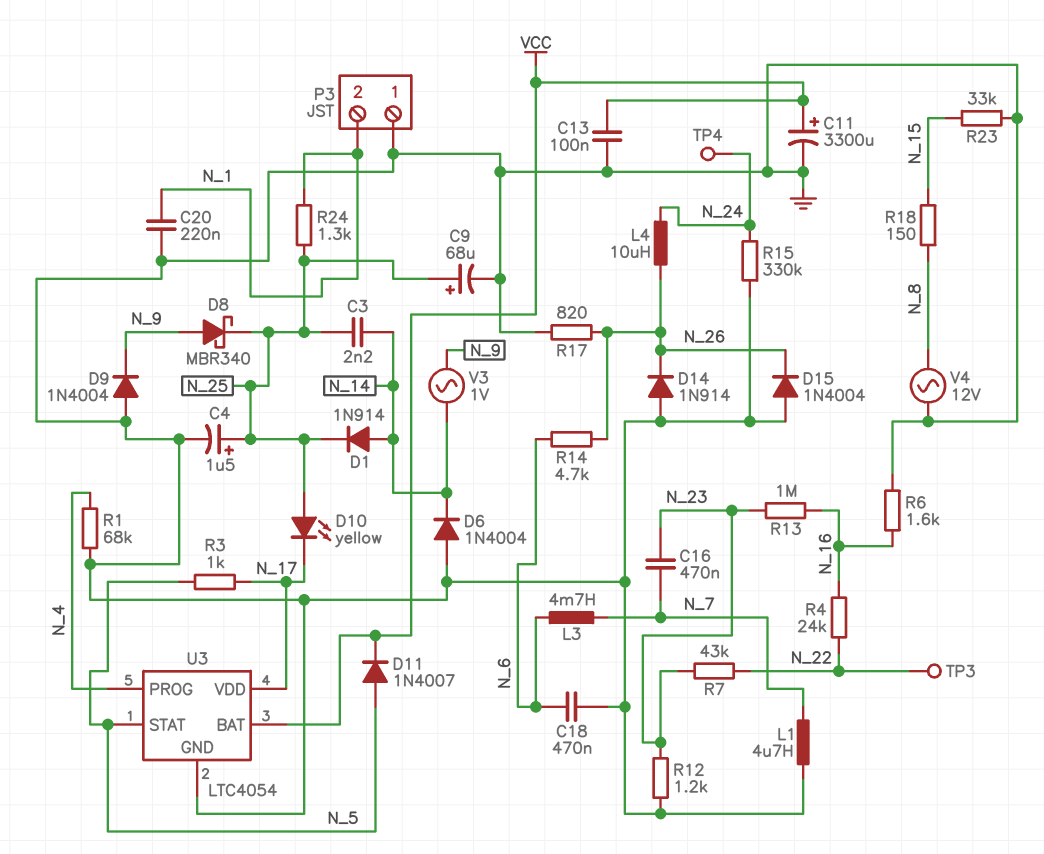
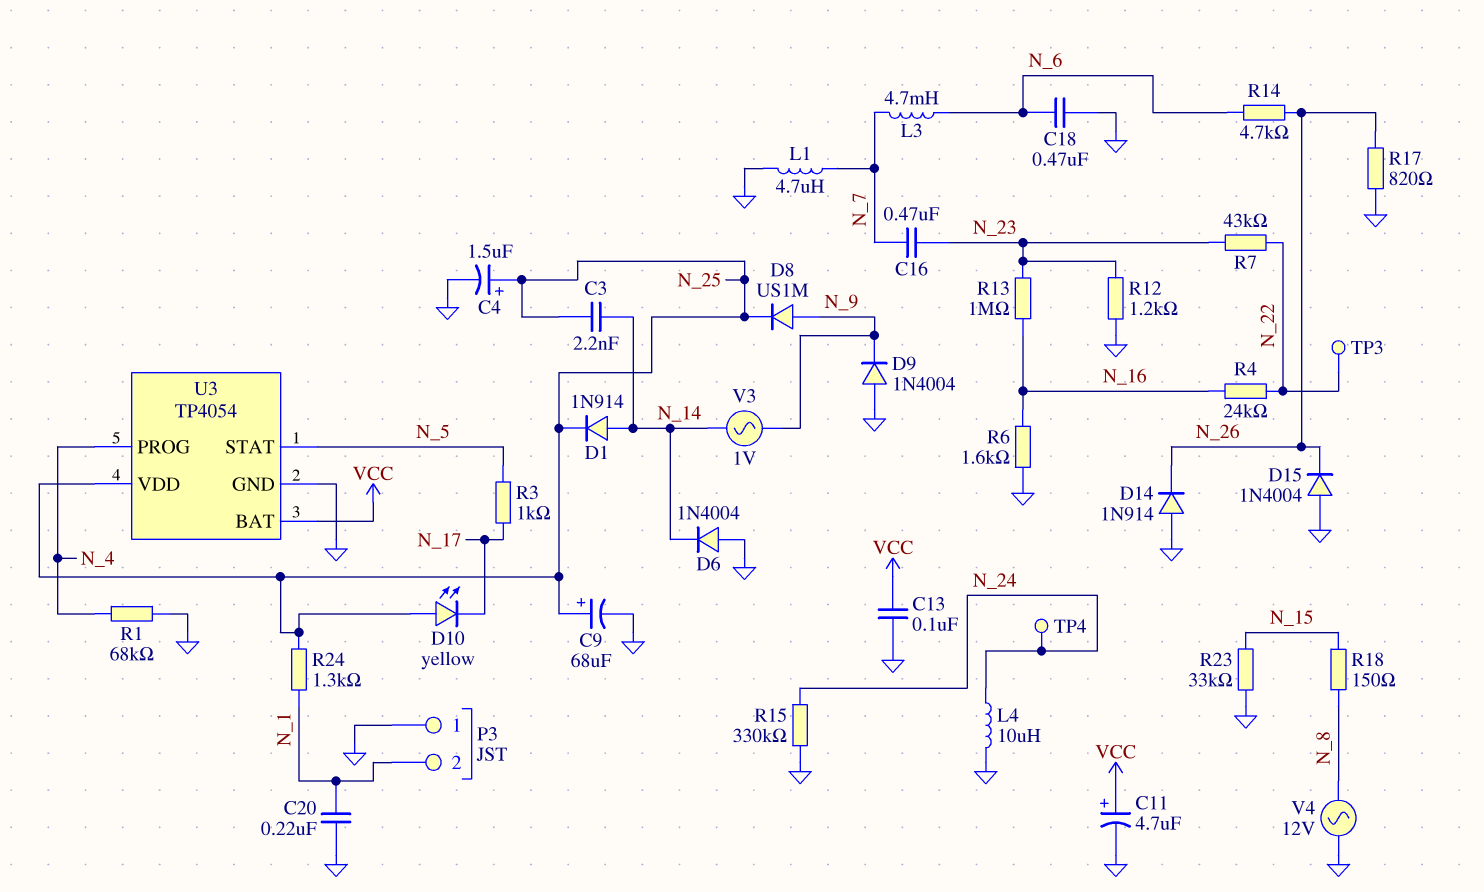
C11: 3300uF (plus VCC, minus GND) -> 4.7uF (plus VCC, minus GND)
D8: schottky MBR340 (A N_9, K N_25) -> diode US1M (A N_9, K N_25)
D11: diode 1N4007 (A N_5, K VCC) -> none
L4: 10uH (N_24, N_26) -> 10uH (GND, N_24)
U3: LTC4054 -> TP4054
U3 pin VDD: N_17 -> N_25

